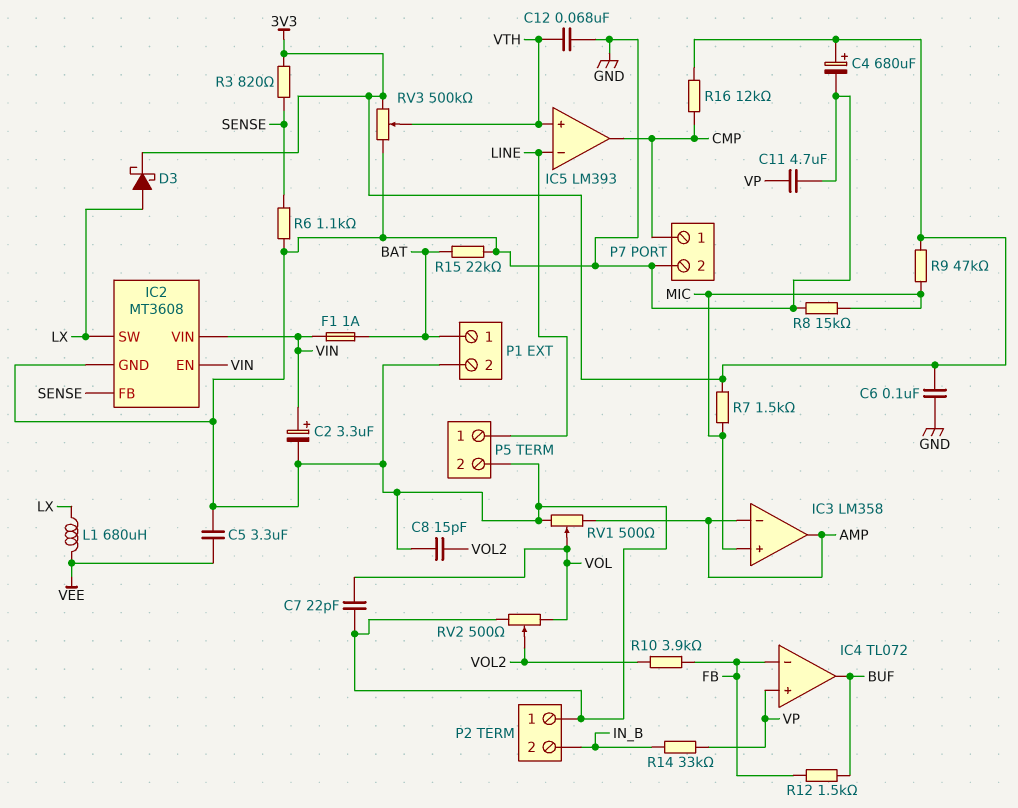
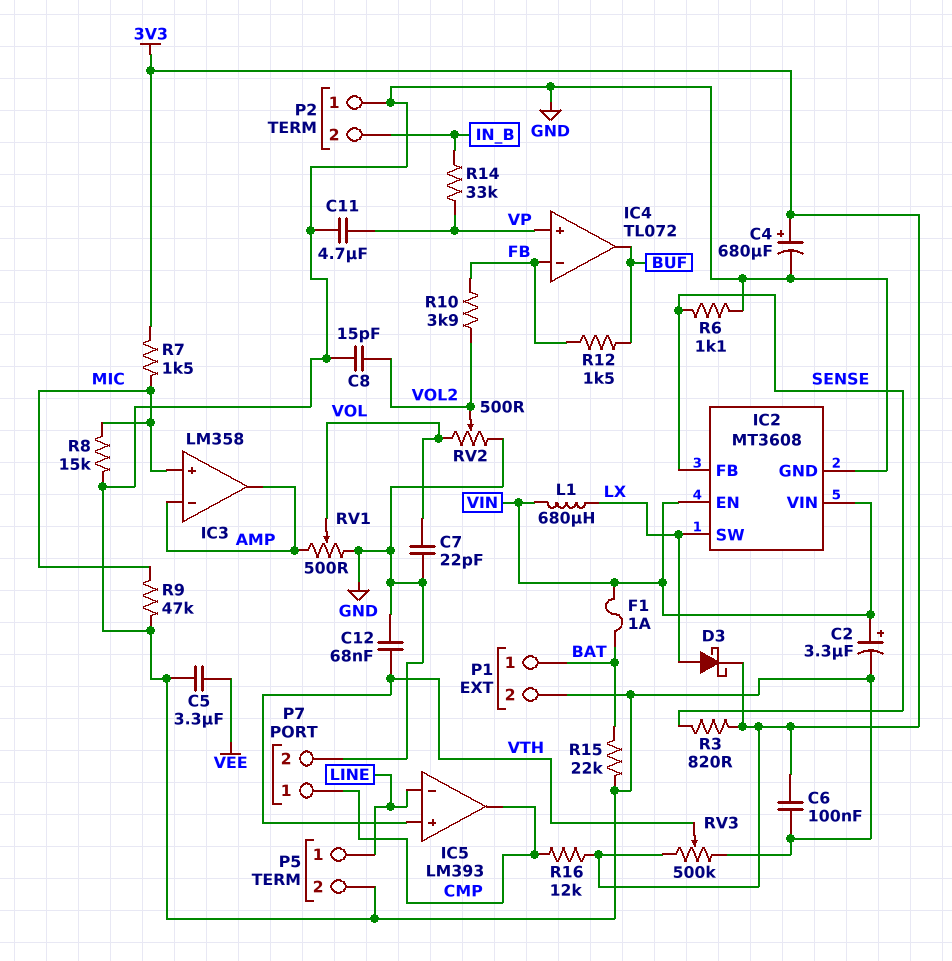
L1: 680uH (LX, VEE) -> 680uH (LX, VIN)
R9: 47k (3V3, MIC) -> 47k (GND, MIC)

